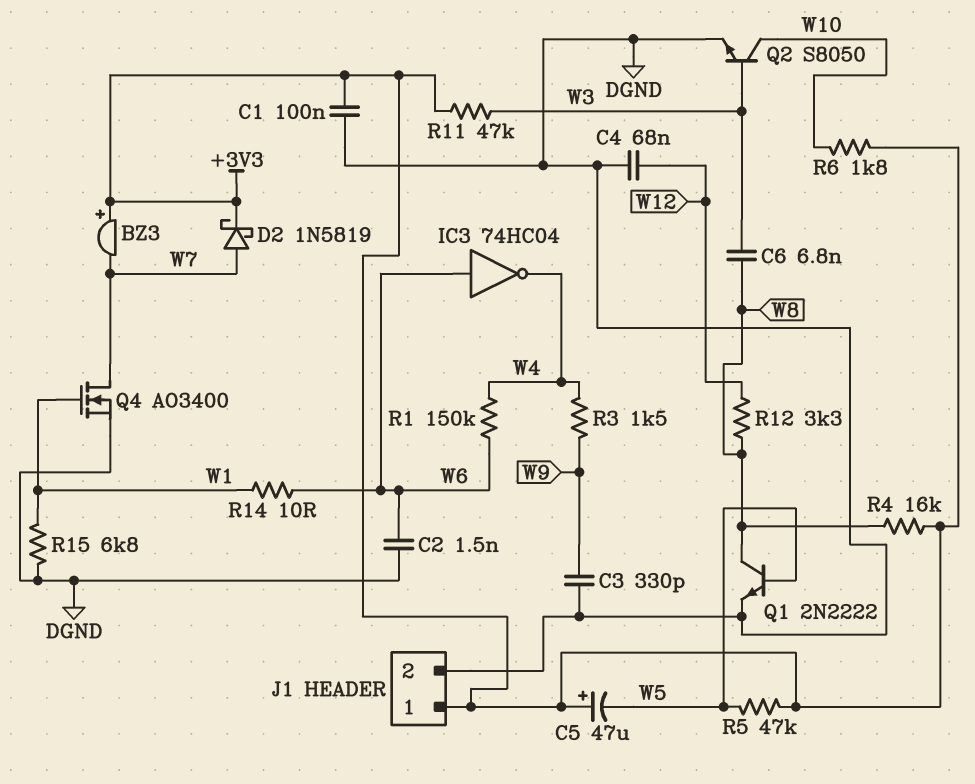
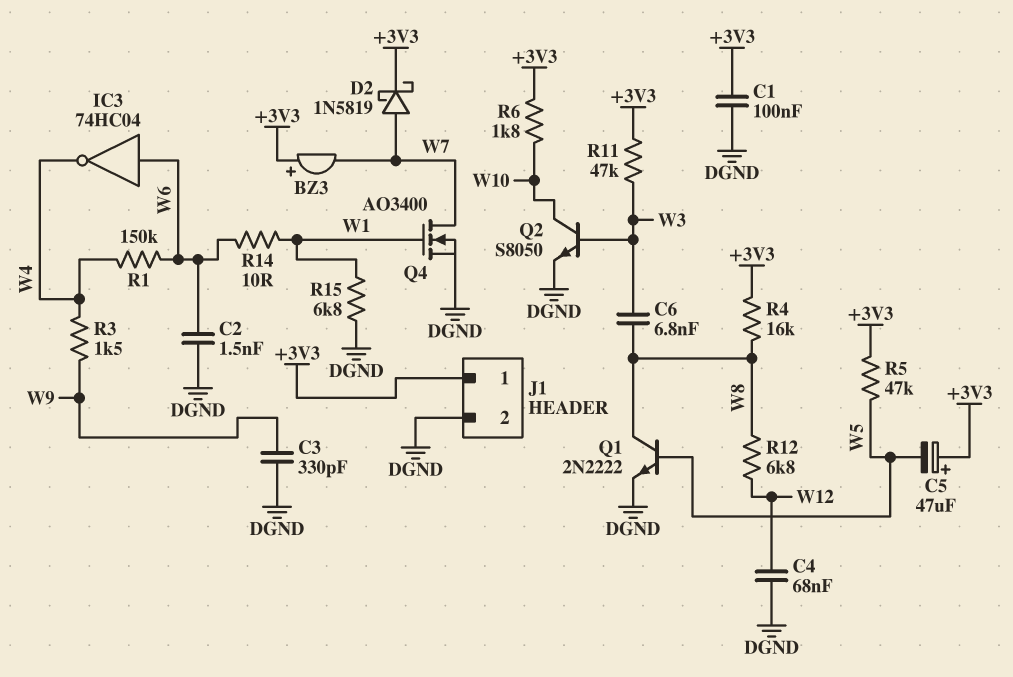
R12: 3.3k (W8, W12) -> 6.8k (W8, W12)

